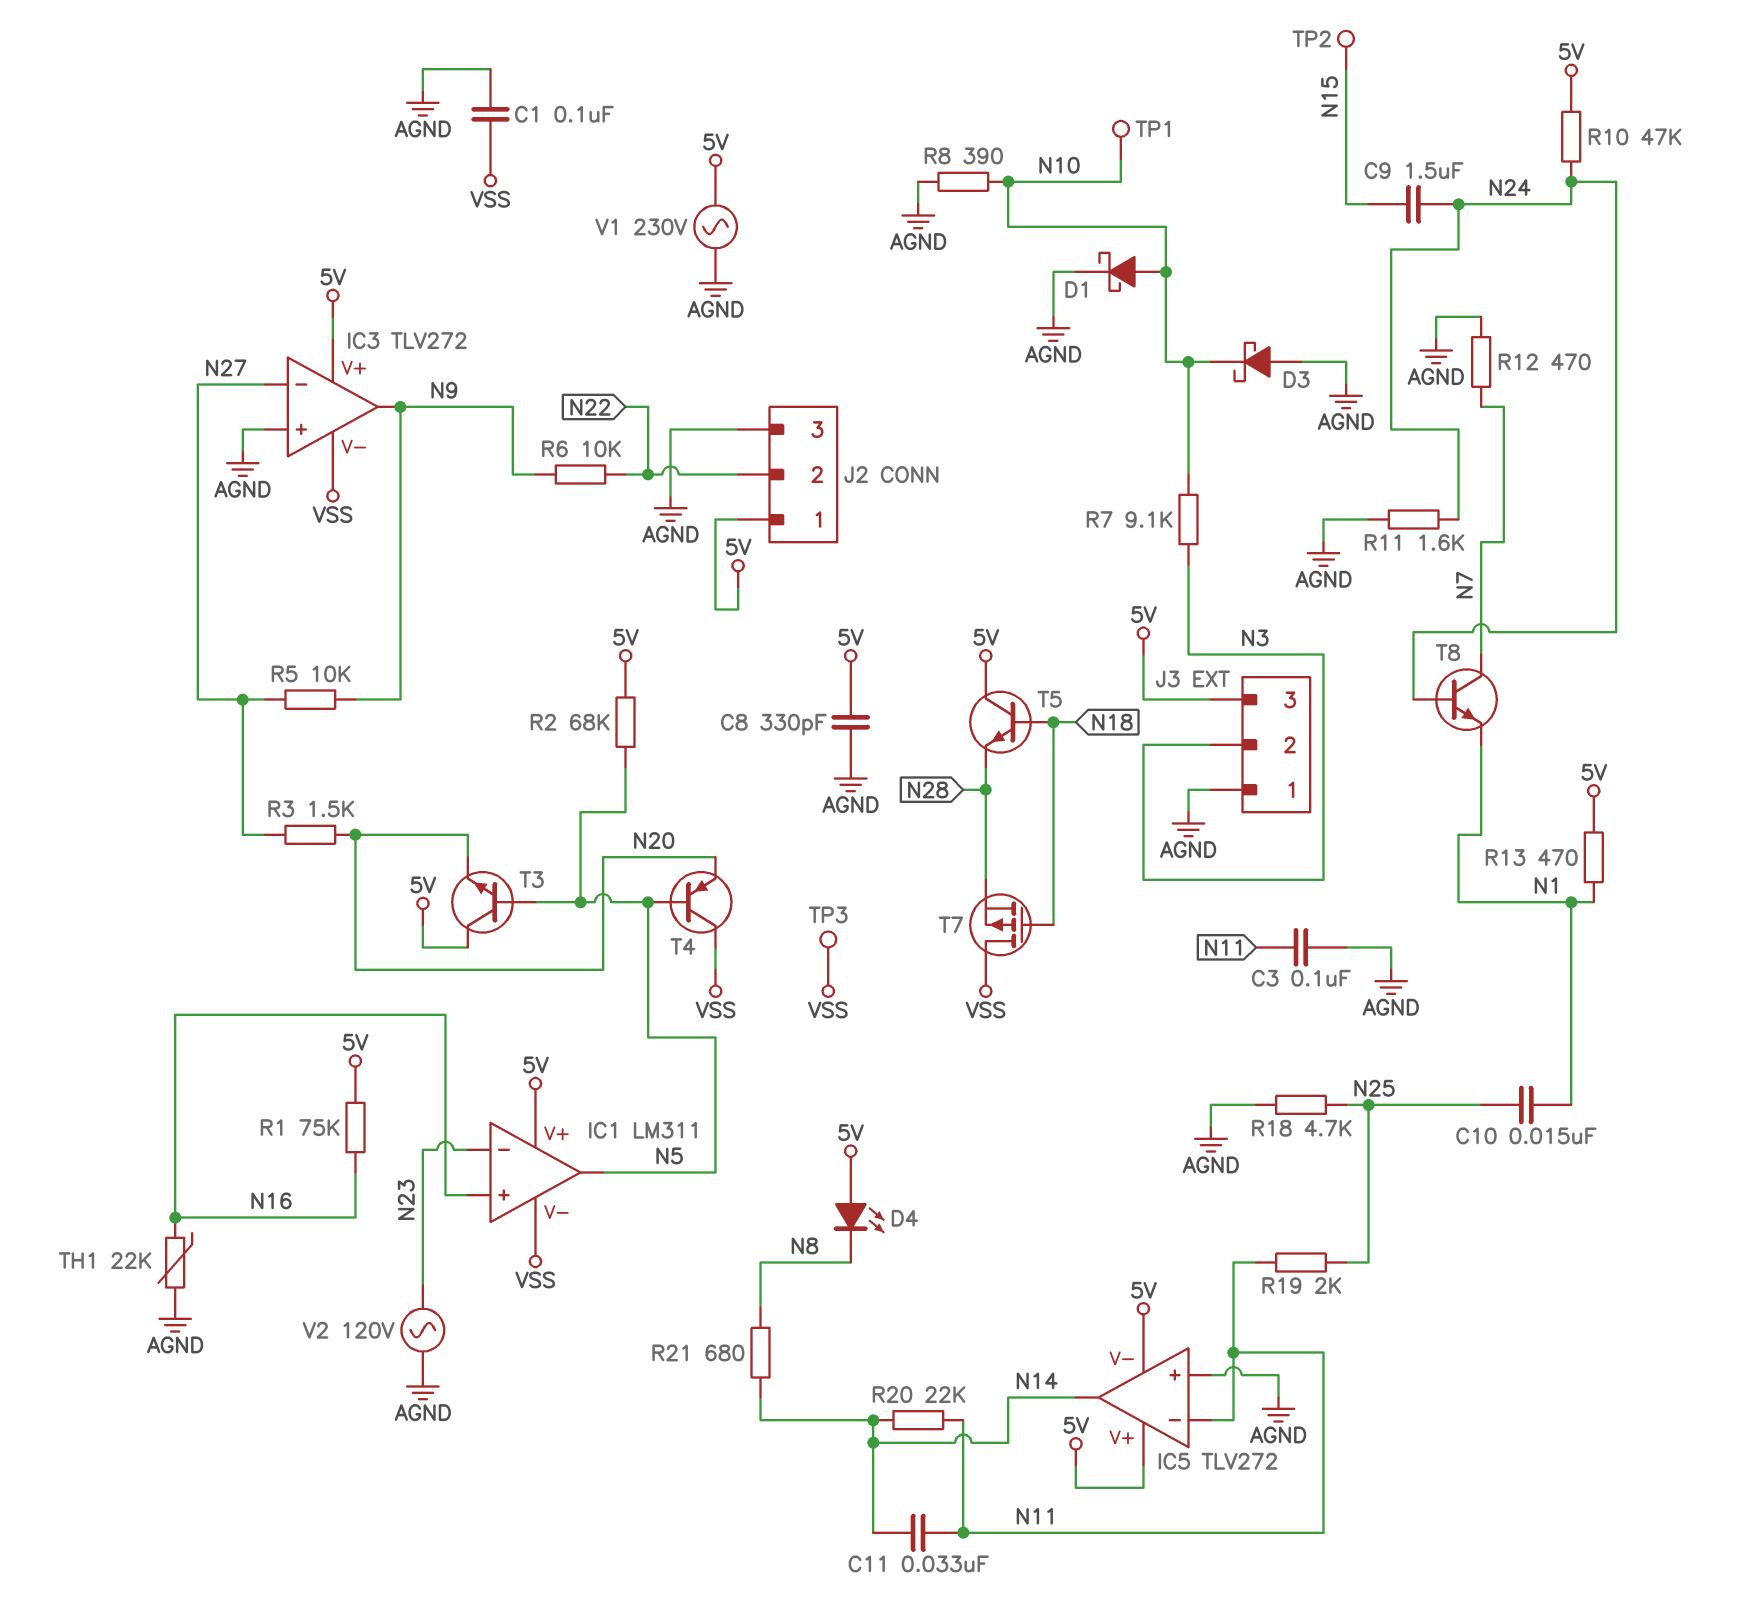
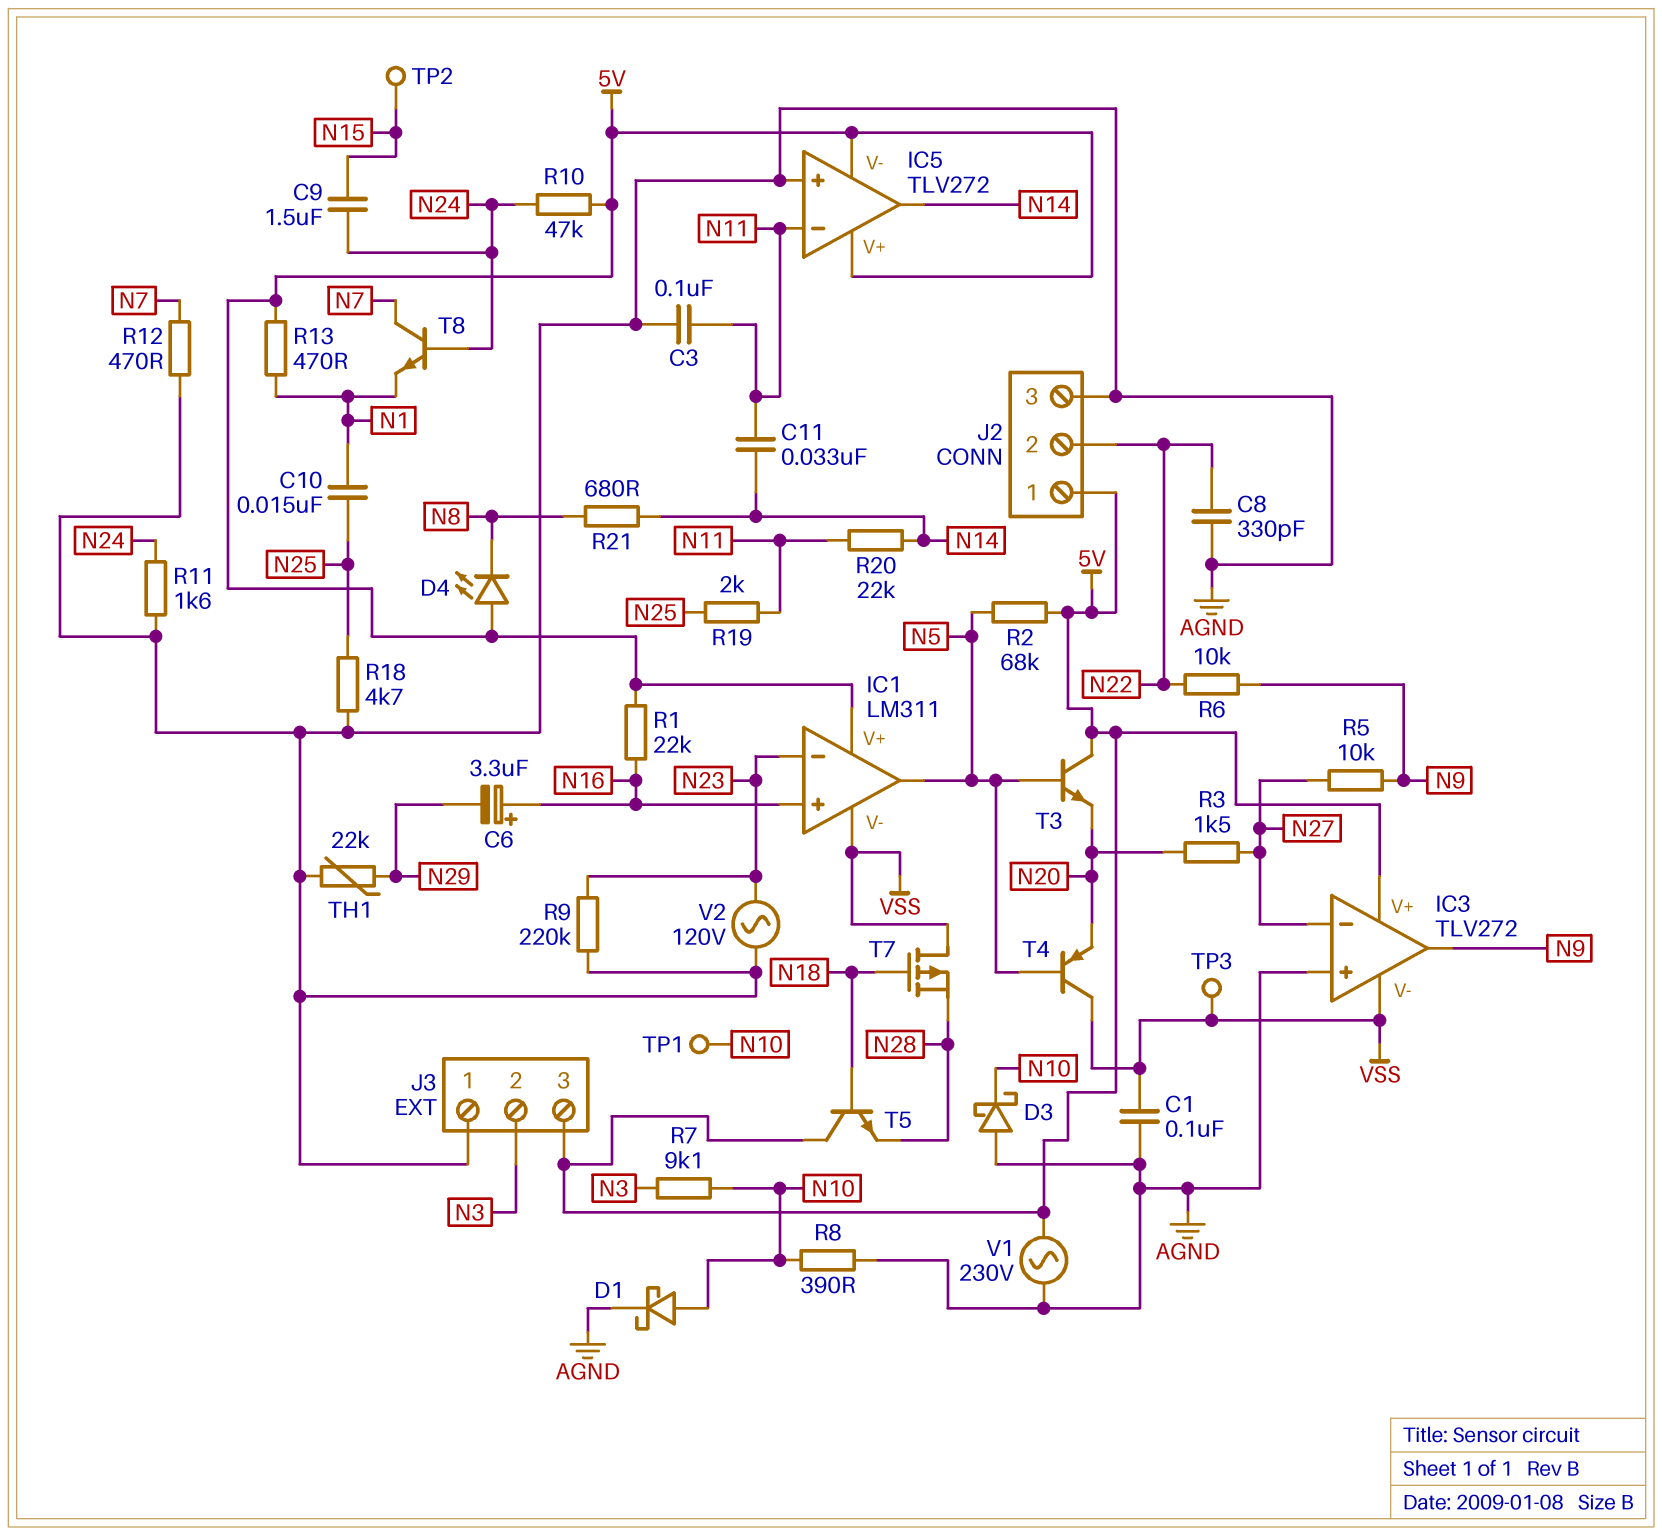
C6: none -> 3.3uF (plus N16, minus N29)
C8: 330pF (5V, AGND) -> 330pF (AGND, N22)
R1: 75k (5V, N16) -> 22k (5V, N16)
R9: none -> 220k (AGND, N23)
TH1: 22k (AGND, N16) -> 22k (AGND, N29)

